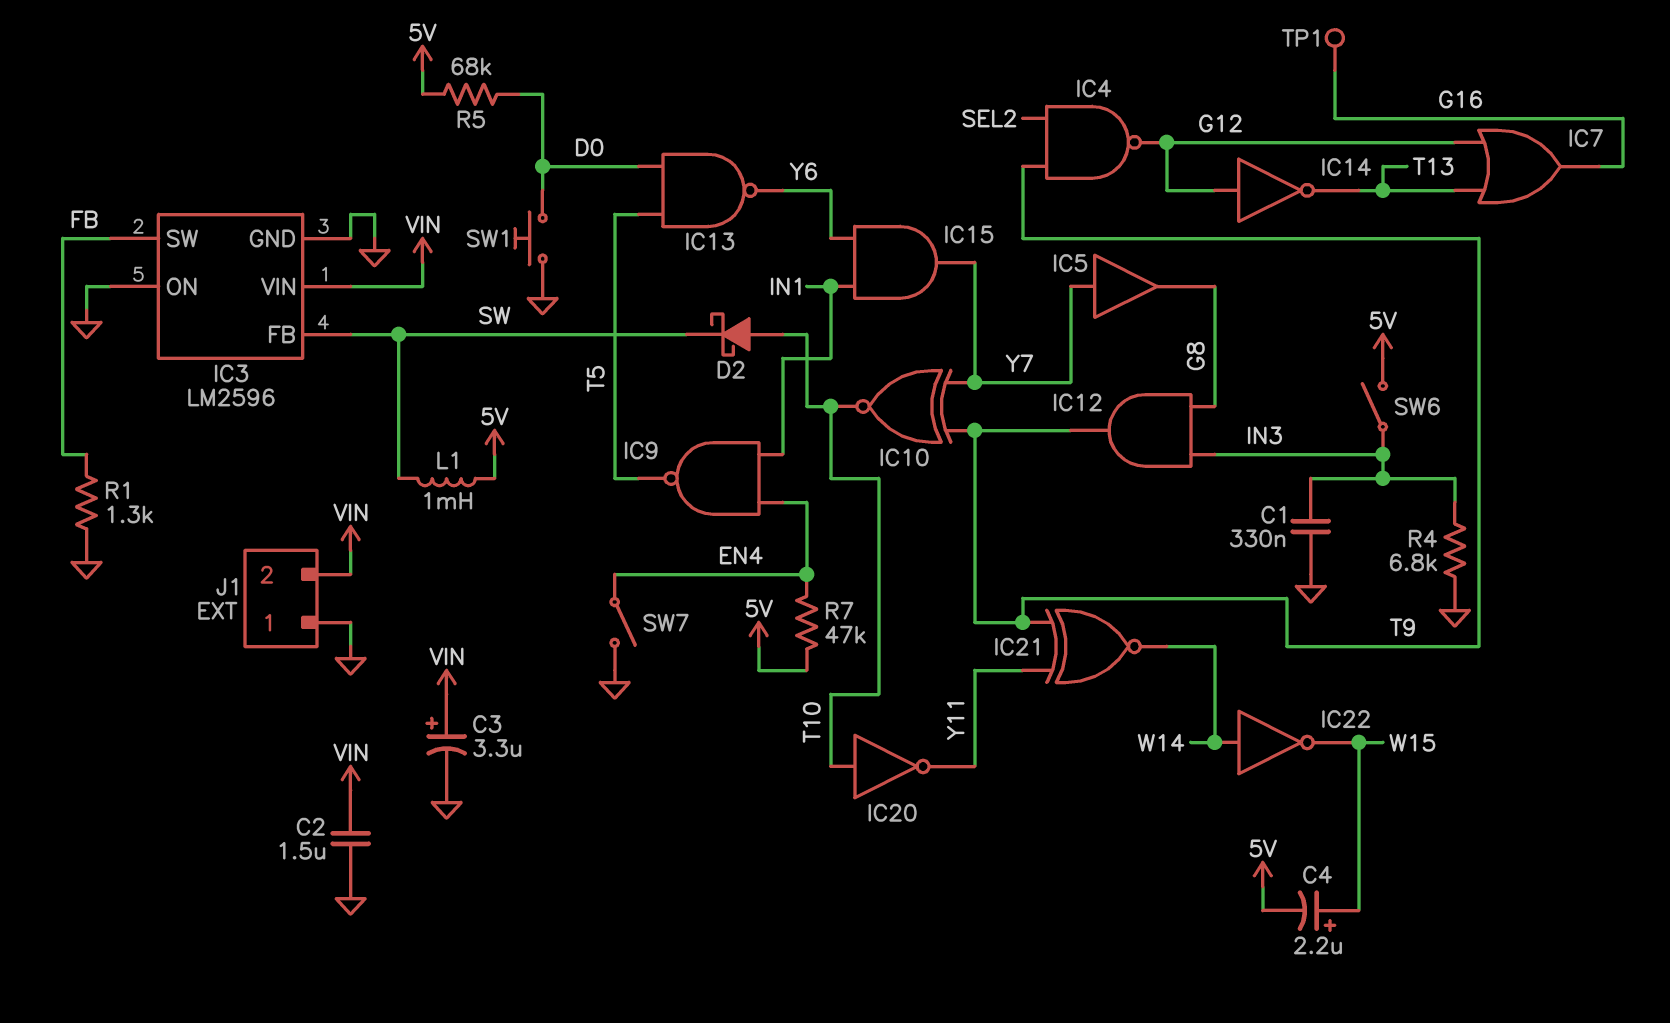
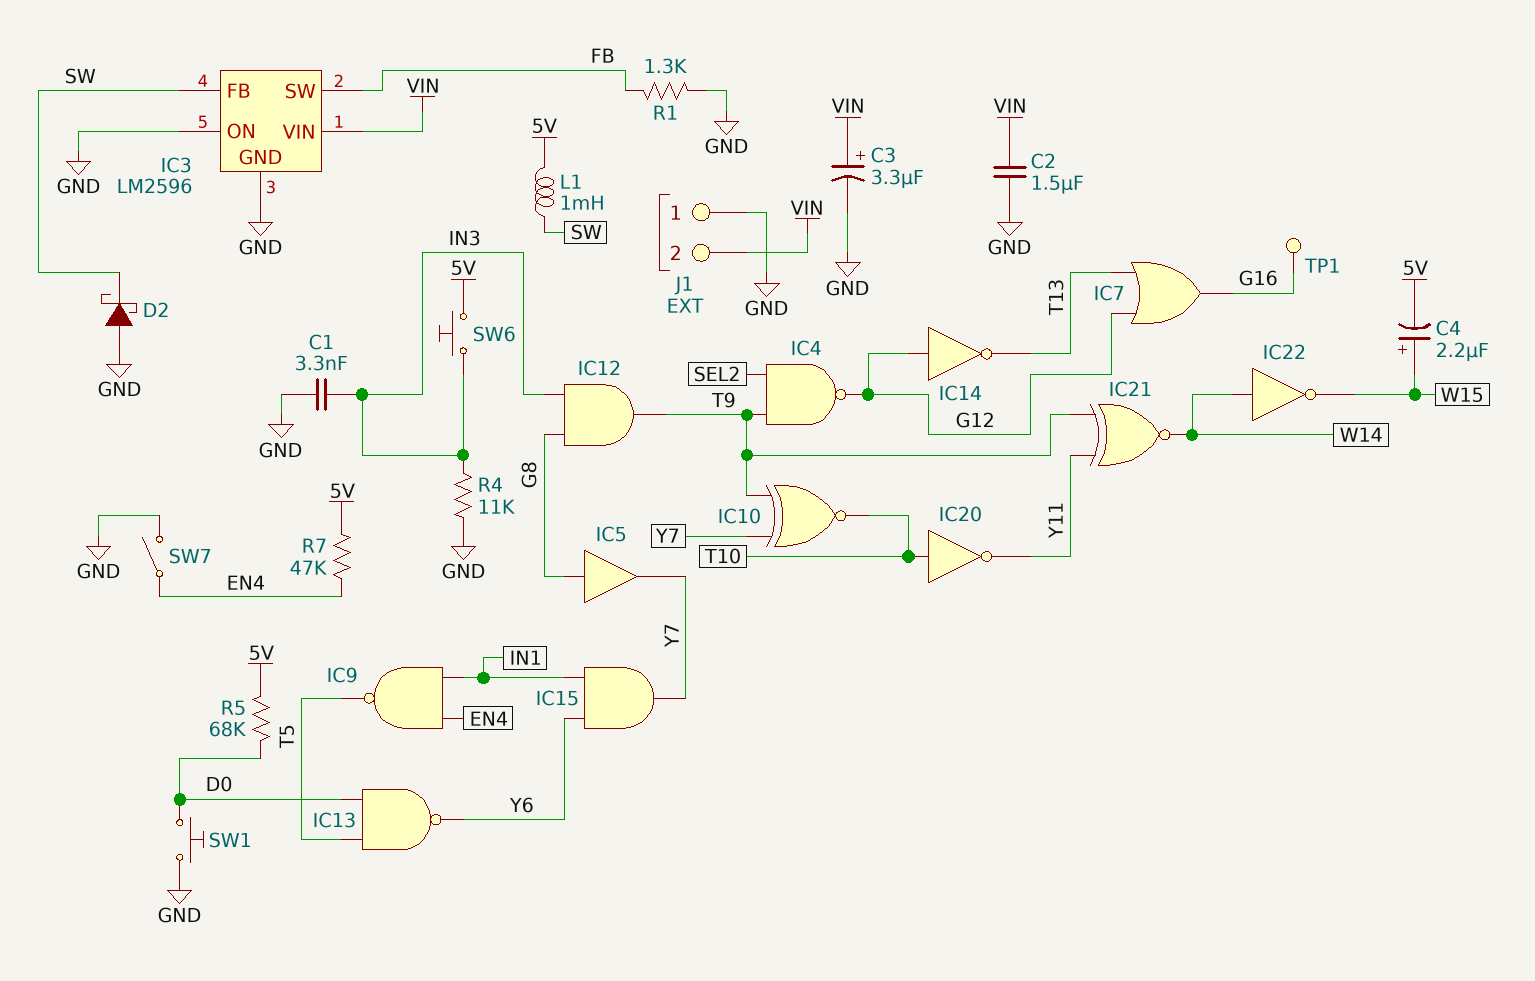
C1: 330nF (GND, IN3) -> 3.3nF (GND, IN3)
D2: schottky (A T10, K SW) -> schottky (A GND, K SW)
IC5: buffer (in Y7, out G8) -> buffer (in G8, out Y7)
R4: 6.8k (GND, IN3) -> 11k (GND, IN3)
SW6: switch (5V, IN3) -> button (5V, IN3)

